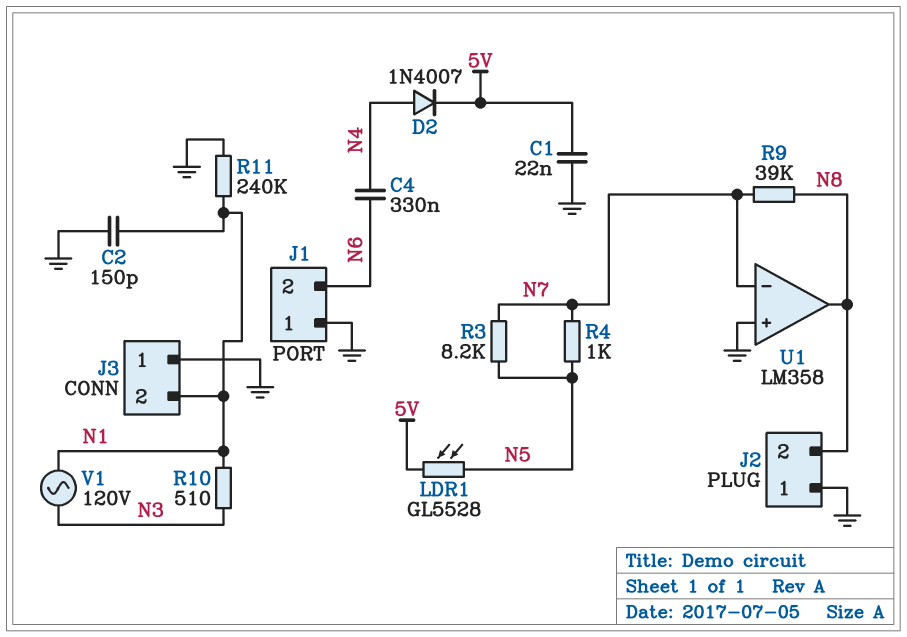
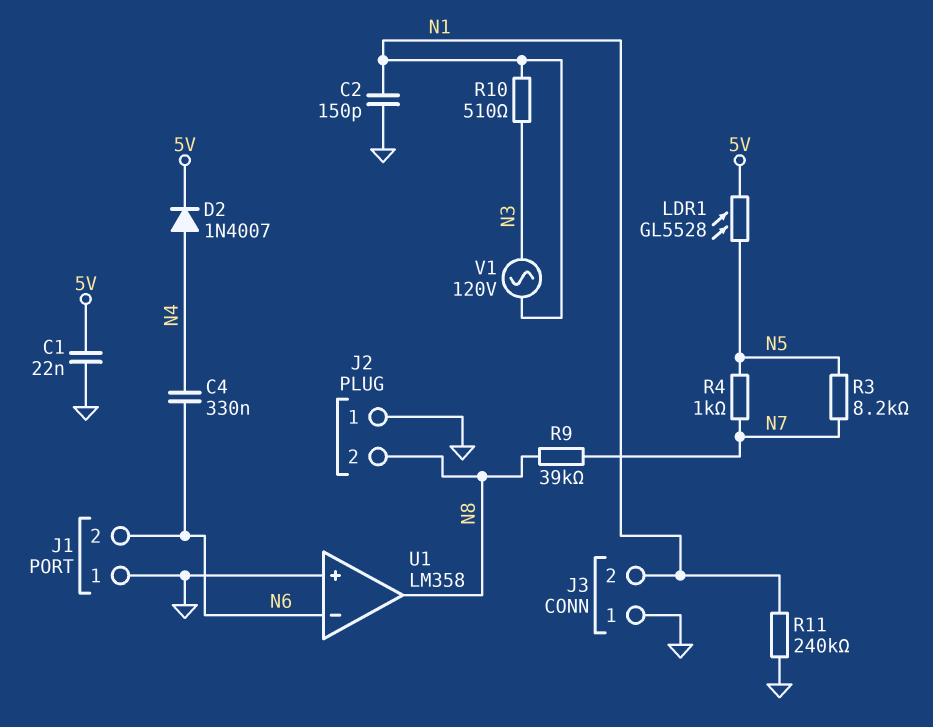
U1 pin in-: N7 -> N6

